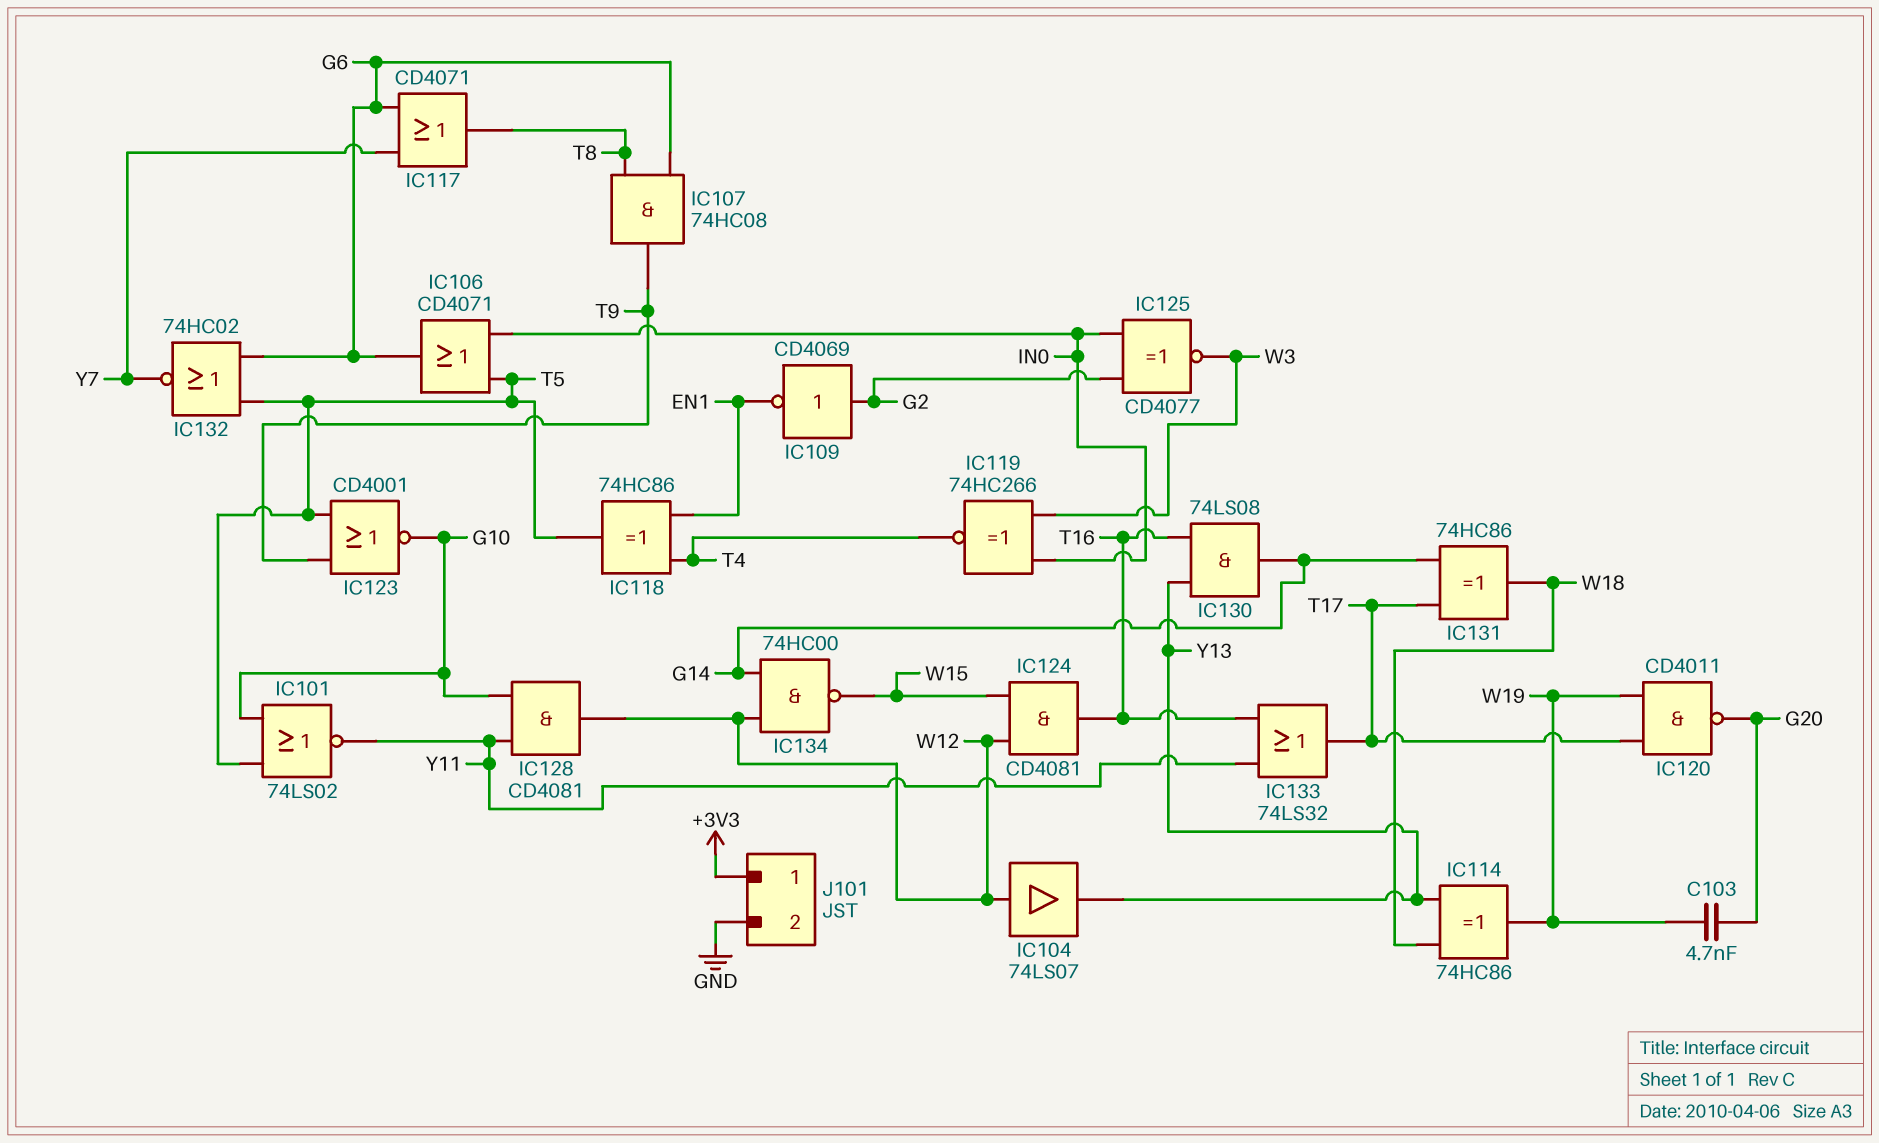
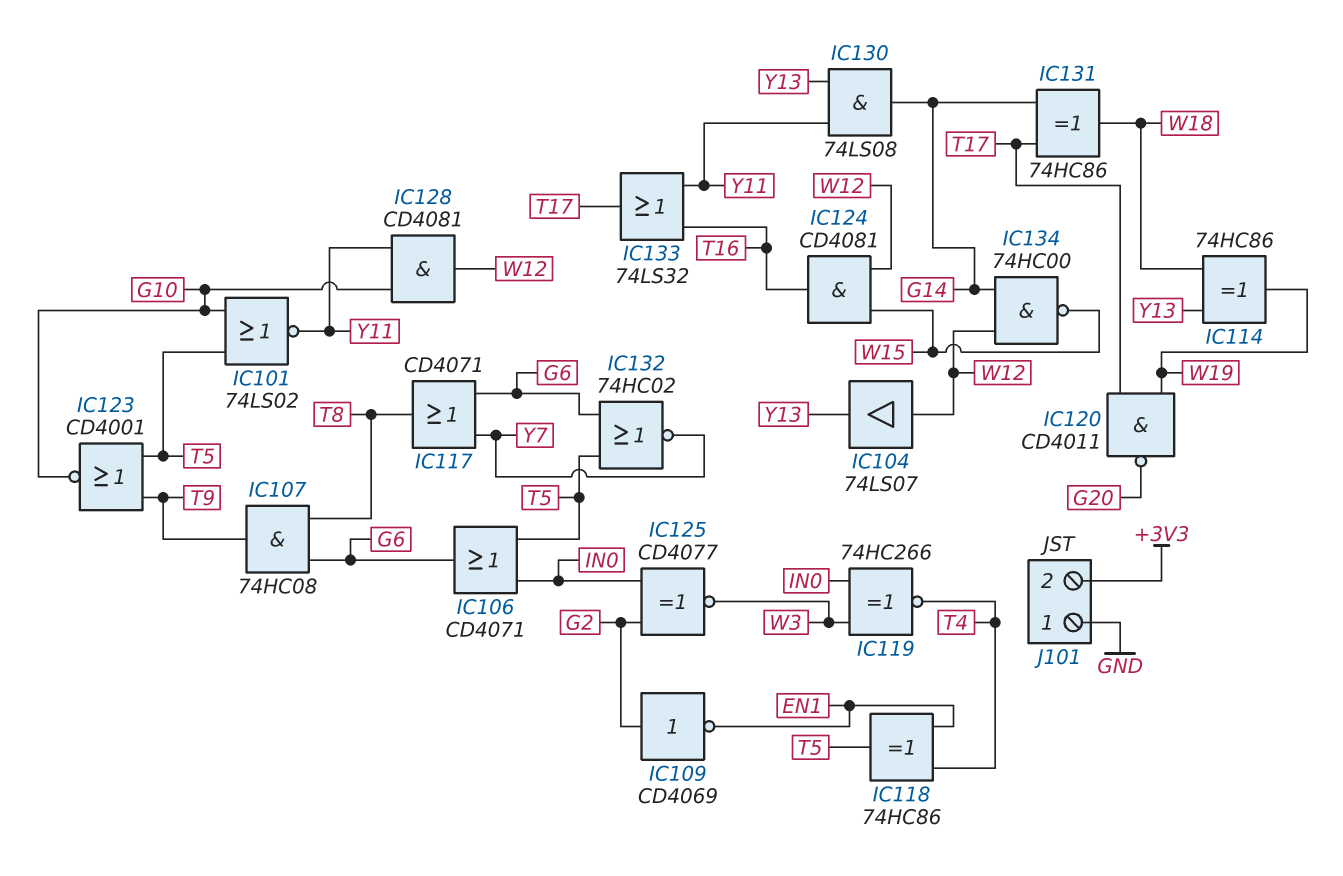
C103: 4.7nF (G20, W19) -> none
IC130: AND 74LS08 (in T16, in Y13, out G14) -> AND 74LS08 (in Y11, in Y13, out G14)
J101 pin 1: +3V3 -> GND
J101 pin 2: GND -> +3V3

